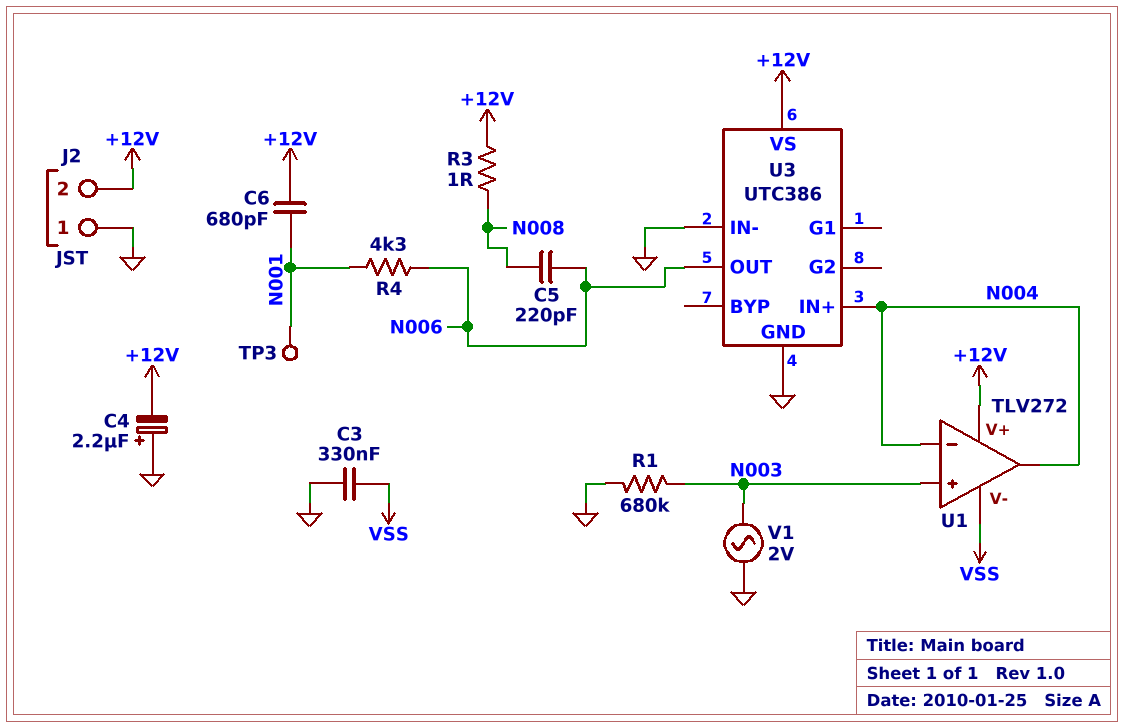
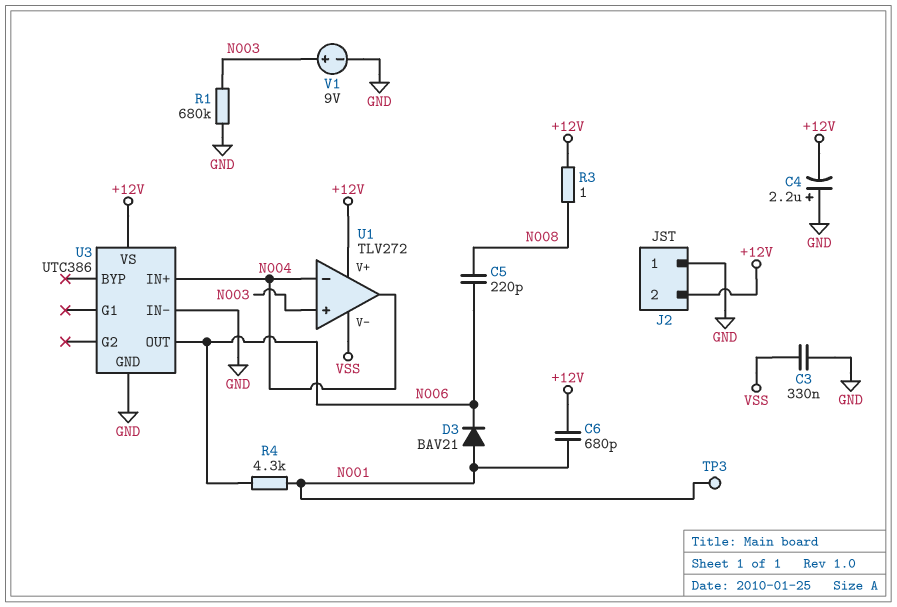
D3: none -> diode BAV21 (A N001, K N006)
V1: AC 2V (GND, N003) -> 9V (plus N003, minus GND)

